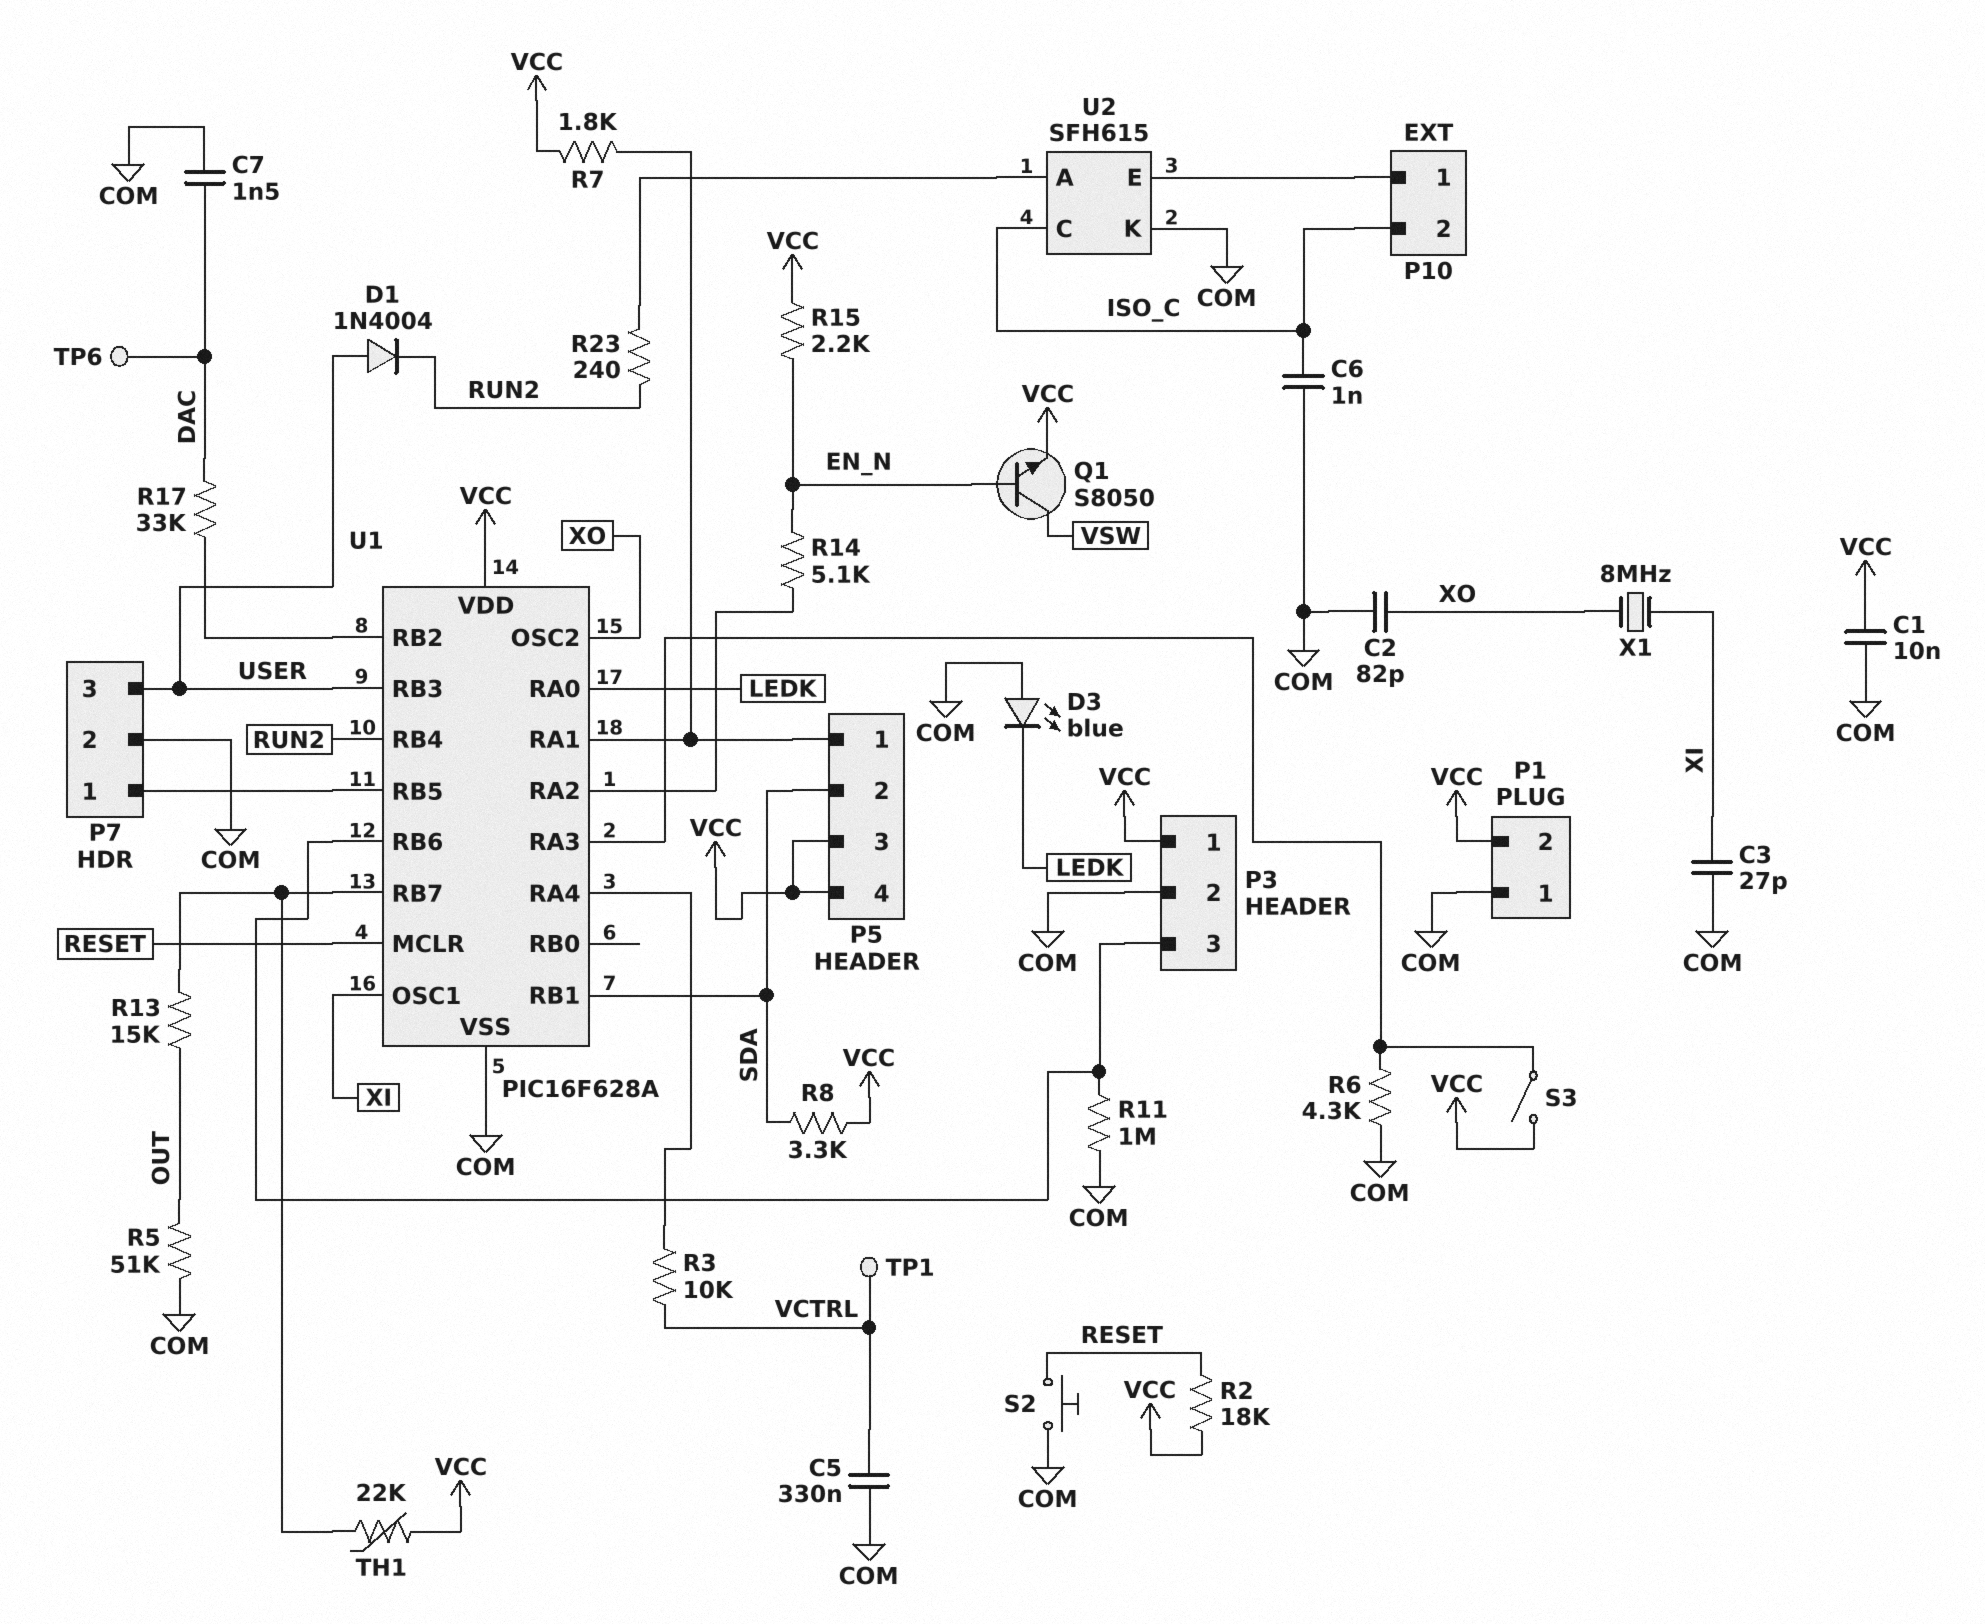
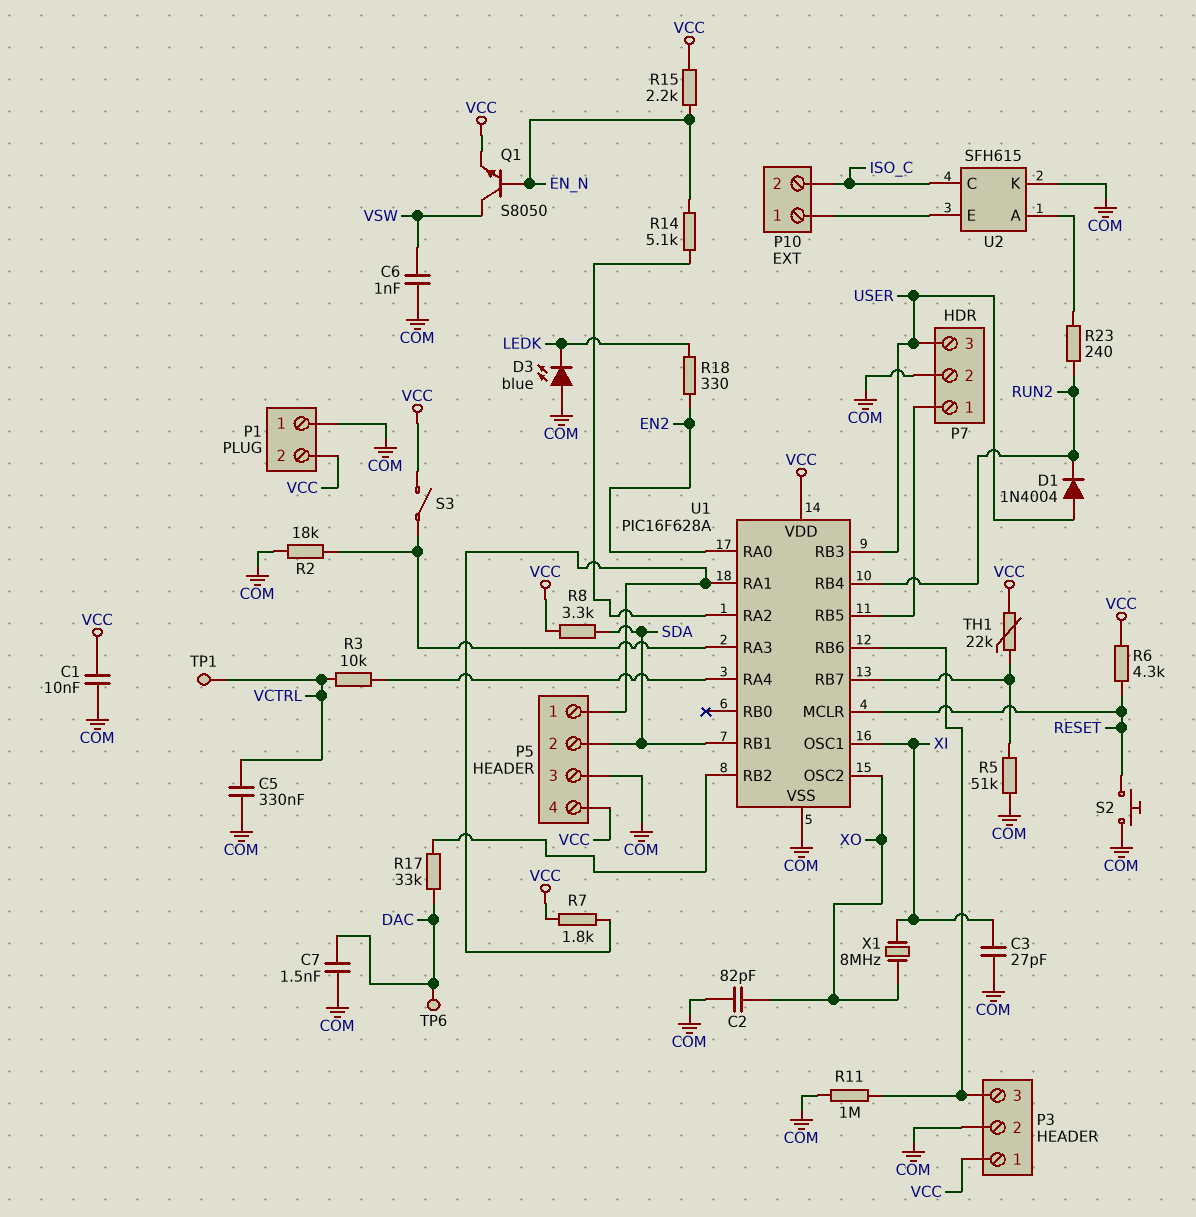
C6: 1nF (COM, ISO_C) -> 1nF (COM, VSW)
P5 pin 3: VCC -> COM
R2: 18k (RESET, VCC) -> 18k (COM, U1/RA3)
R5: 51k (COM, OUT) -> 51k (COM, U1/RB7)
R6: 4.3k (COM, U1/RA3) -> 4.3k (RESET, VCC)
R13: 15k (OUT, U1/RB7) -> none
R18: none -> 330 (EN2, LEDK)
U1 pin RA0: LEDK -> EN2

